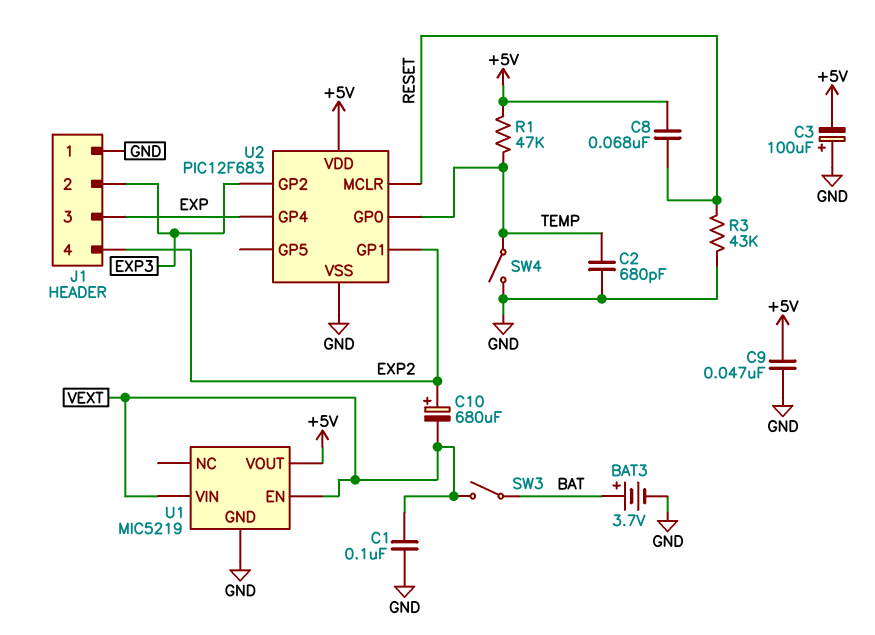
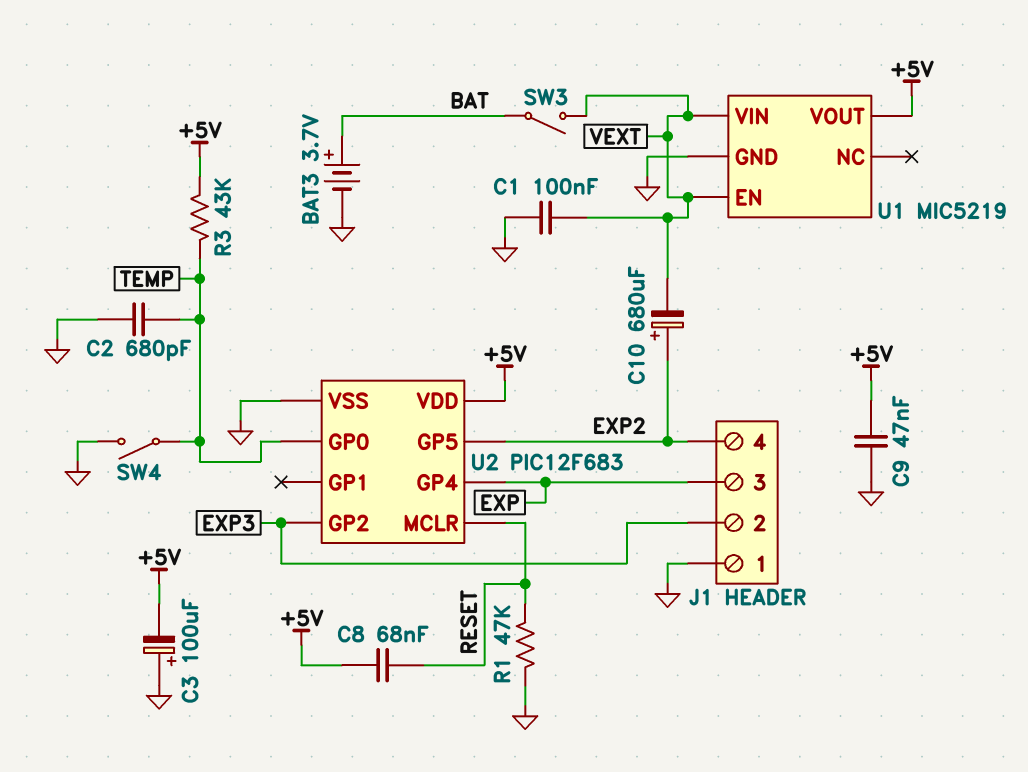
R1: 47k (+5V, TEMP) -> 47k (GND, RESET)
R3: 43k (GND, RESET) -> 43k (+5V, TEMP)
U2 pin GP1: EXP2 -> none
U2 pin GP5: none -> EXP2

